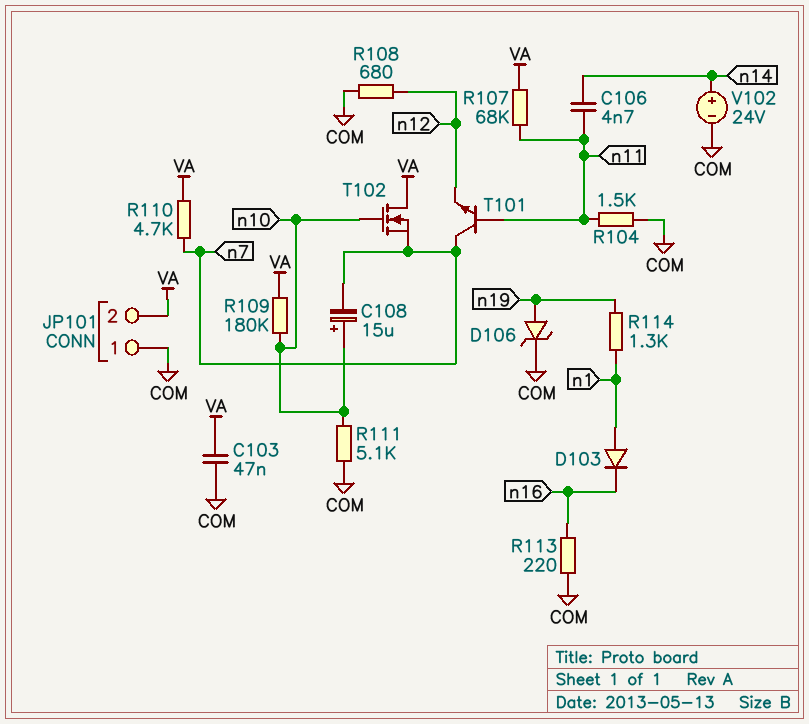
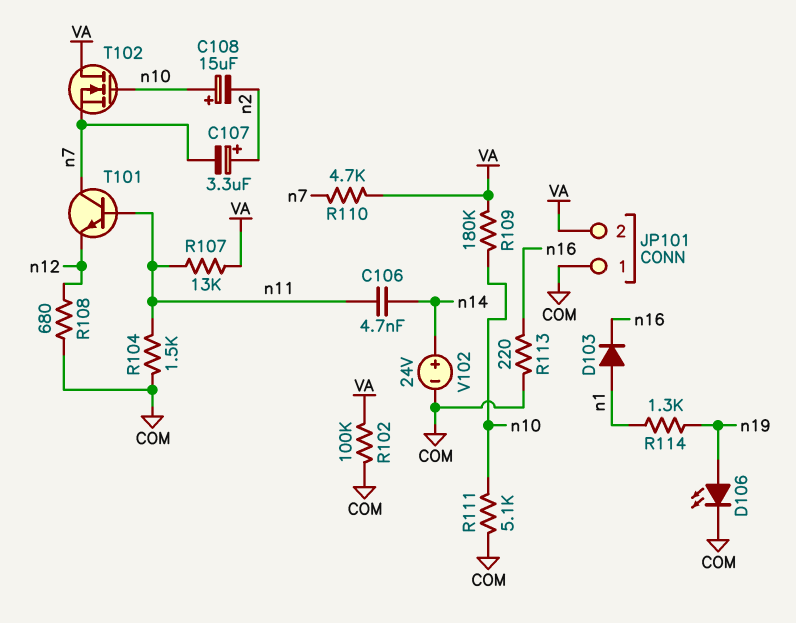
C103: 47nF (COM, VA) -> none
C107: none -> 3.3uF (plus n2, minus n7)
C108: 15uF (plus n10, minus n7) -> 15uF (plus n10, minus n2)
D106: zener (A n19, K COM) -> LED (A n19, K COM)
R102: none -> 100k (COM, VA)
R107: 68k (VA, n11) -> 13k (VA, n11)

